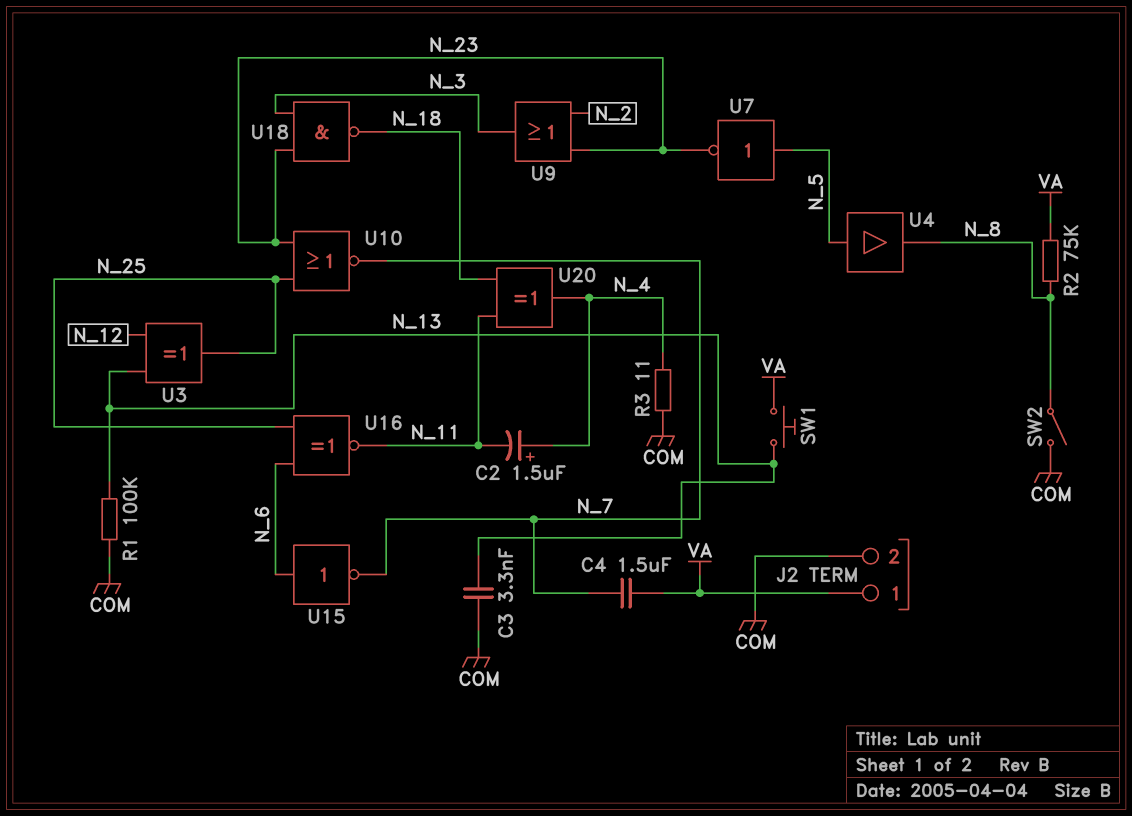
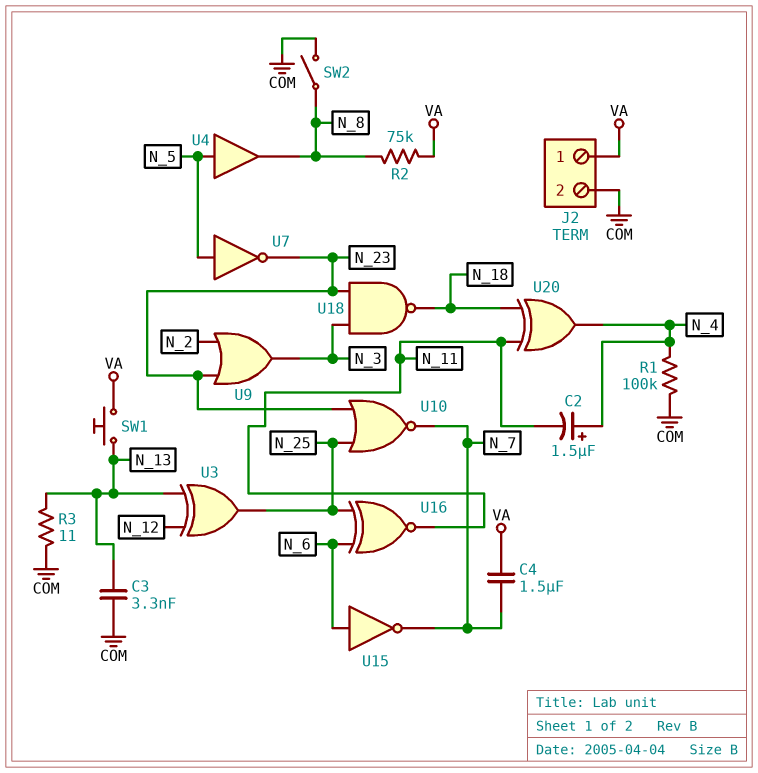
R1: 100k (COM, N_13) -> 100k (COM, N_4)
R3: 11 (COM, N_4) -> 11 (COM, N_13)

